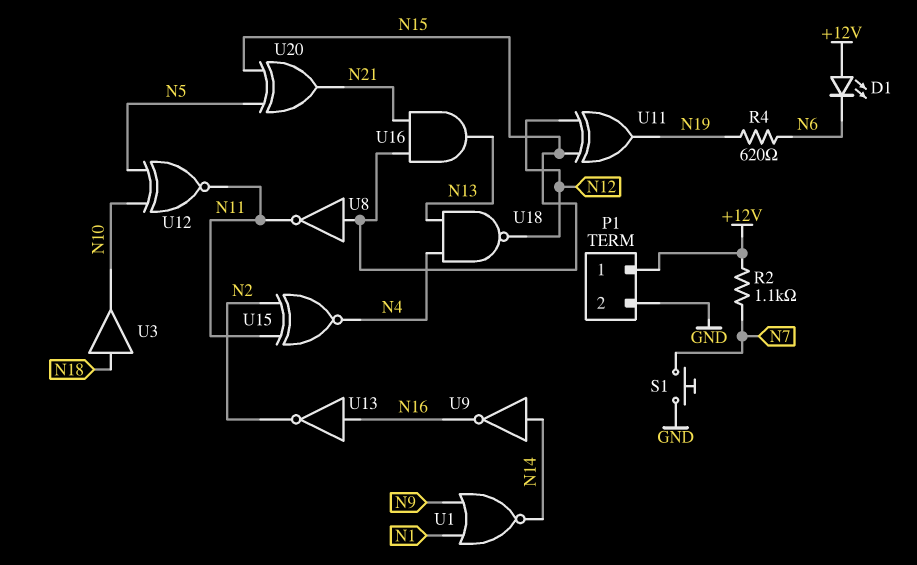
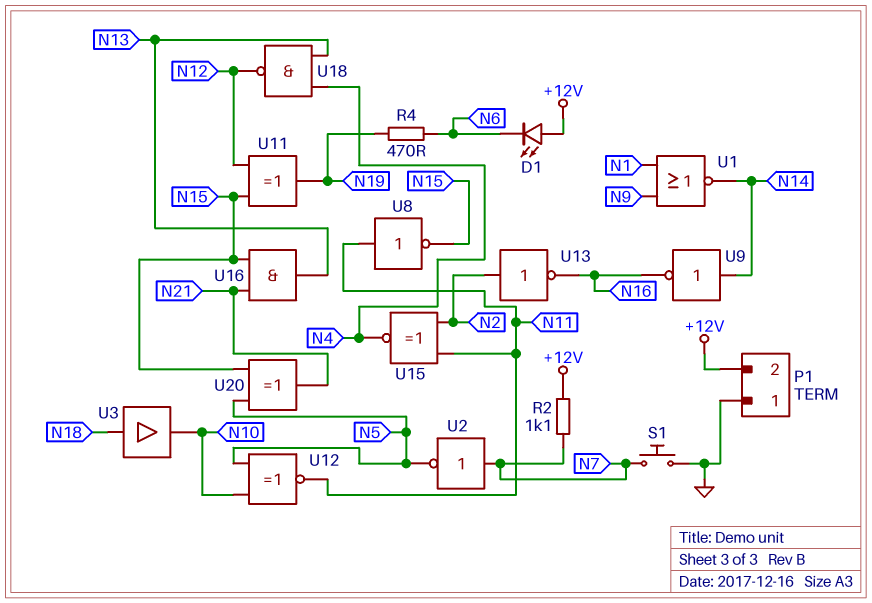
P1 pin 1: +12V -> GND
P1 pin 2: GND -> +12V
R4: 620 (N6, N19) -> 470 (N6, N19)
U2: none -> NOT (in N7, out N5)
U8: NOT (in N15, out N11) -> NOT (in N11, out N15)
U13: NOT (in N16, out N2) -> NOT (in N2, out N16)

